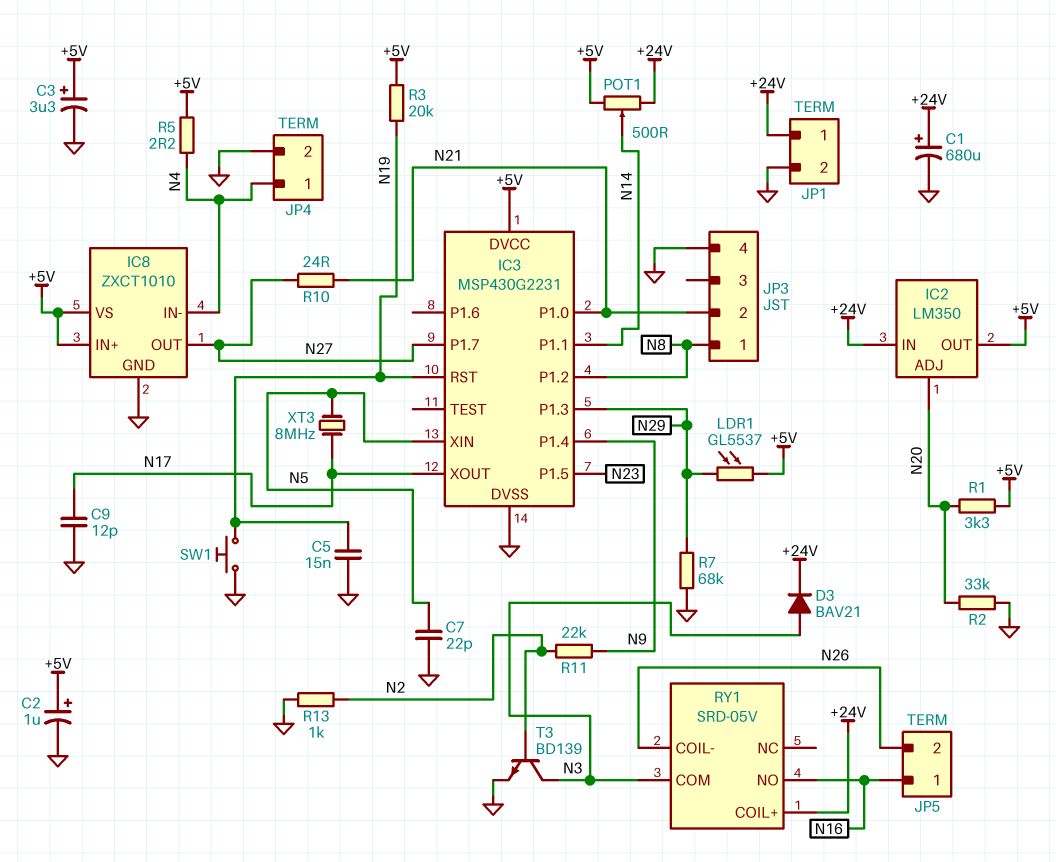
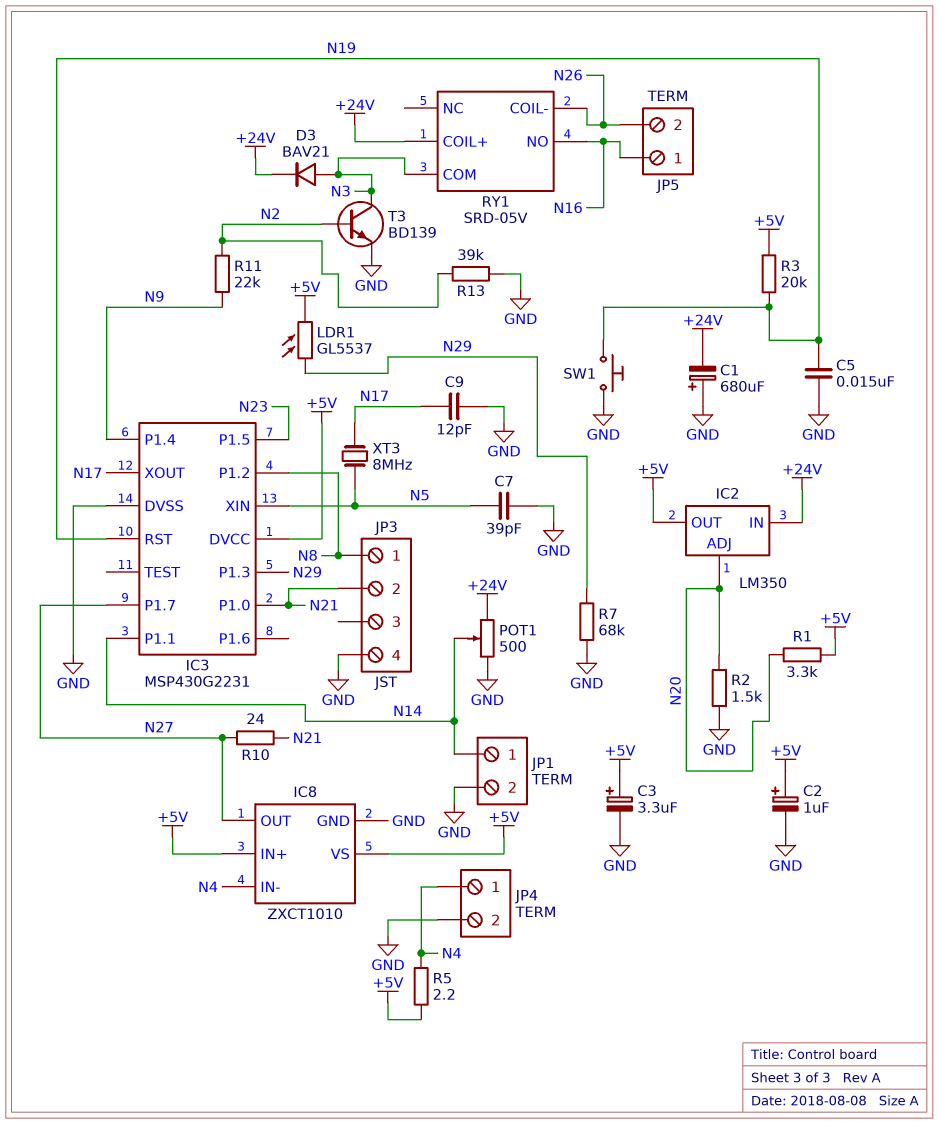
C1: 680uF (plus +24V, minus GND) -> 680uF (plus GND, minus +24V)
C7: 22pF (GND, N5) -> 39pF (GND, N5)
JP1 pin 1: +24V -> N14
POT1: 500 (+5V, +24V, wiper N14) -> 500 (+24V, GND, wiper N14)
R2: 33k (GND, N20) -> 1.5k (GND, N20)
R13: 1k (GND, N2) -> 39k (GND, N2)

